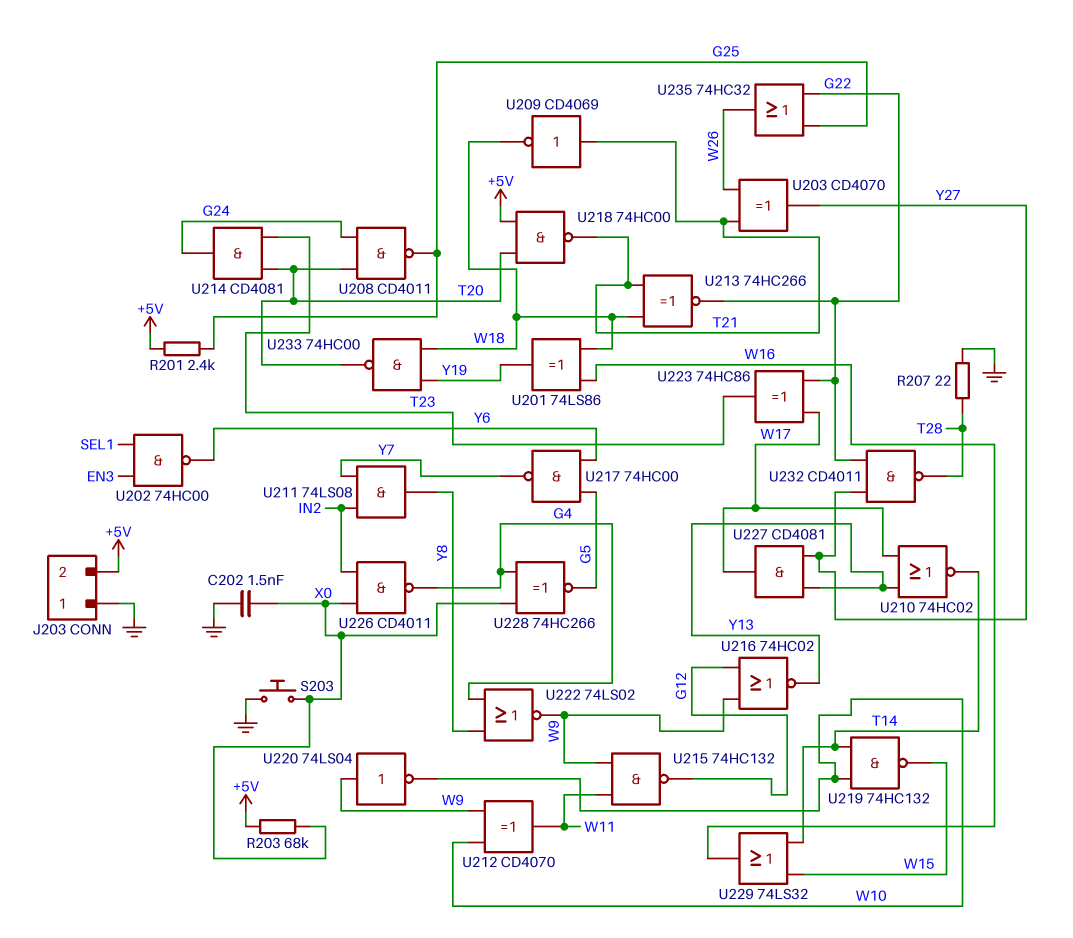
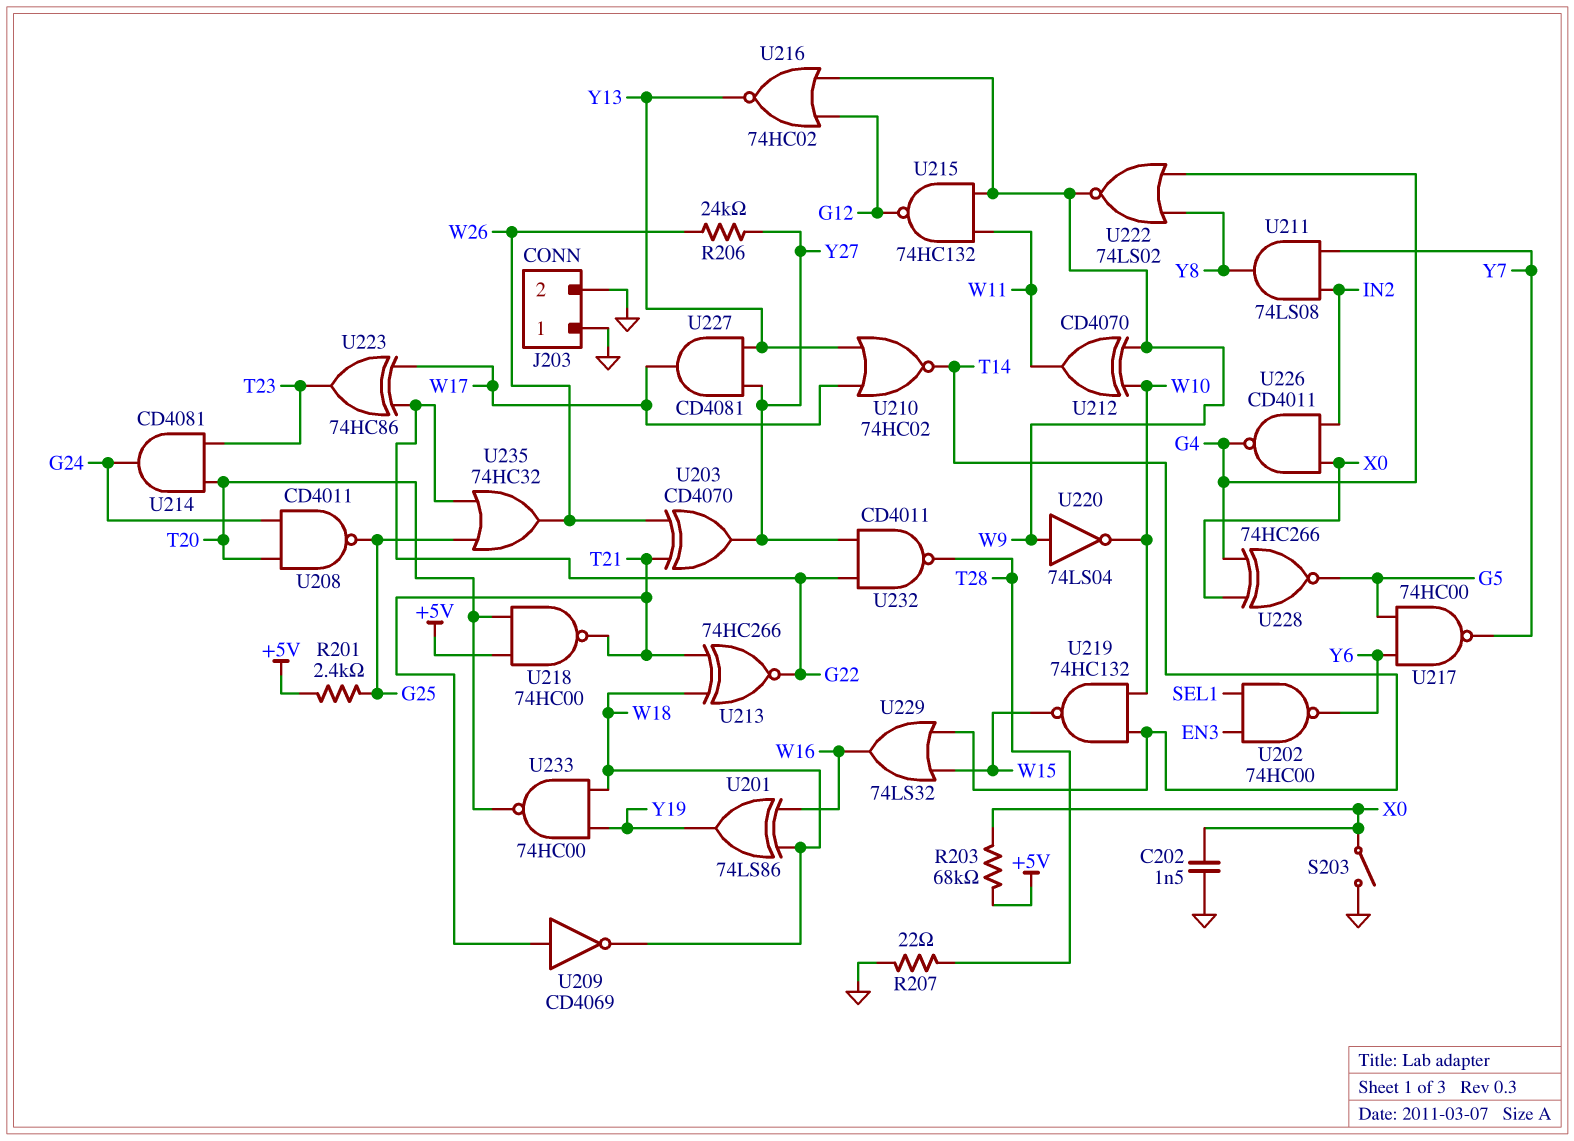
J203 pin 2: +5V -> GND
R206: none -> 24k (W26, Y27)
S203: button (GND, X0) -> switch (GND, X0)

